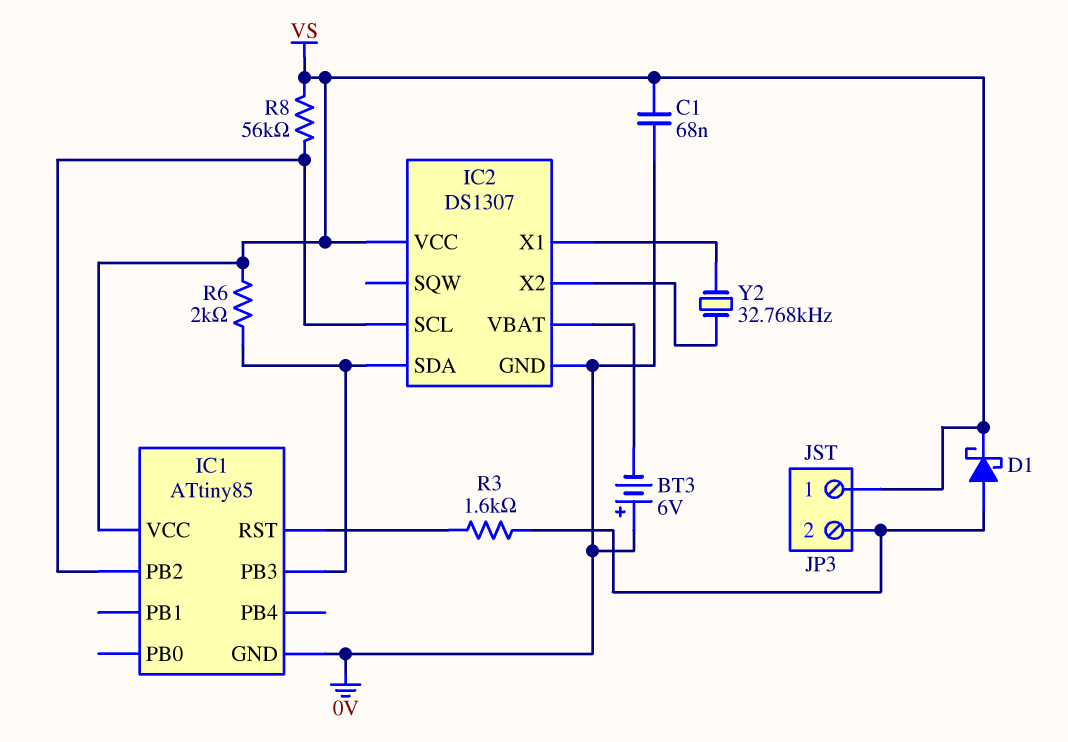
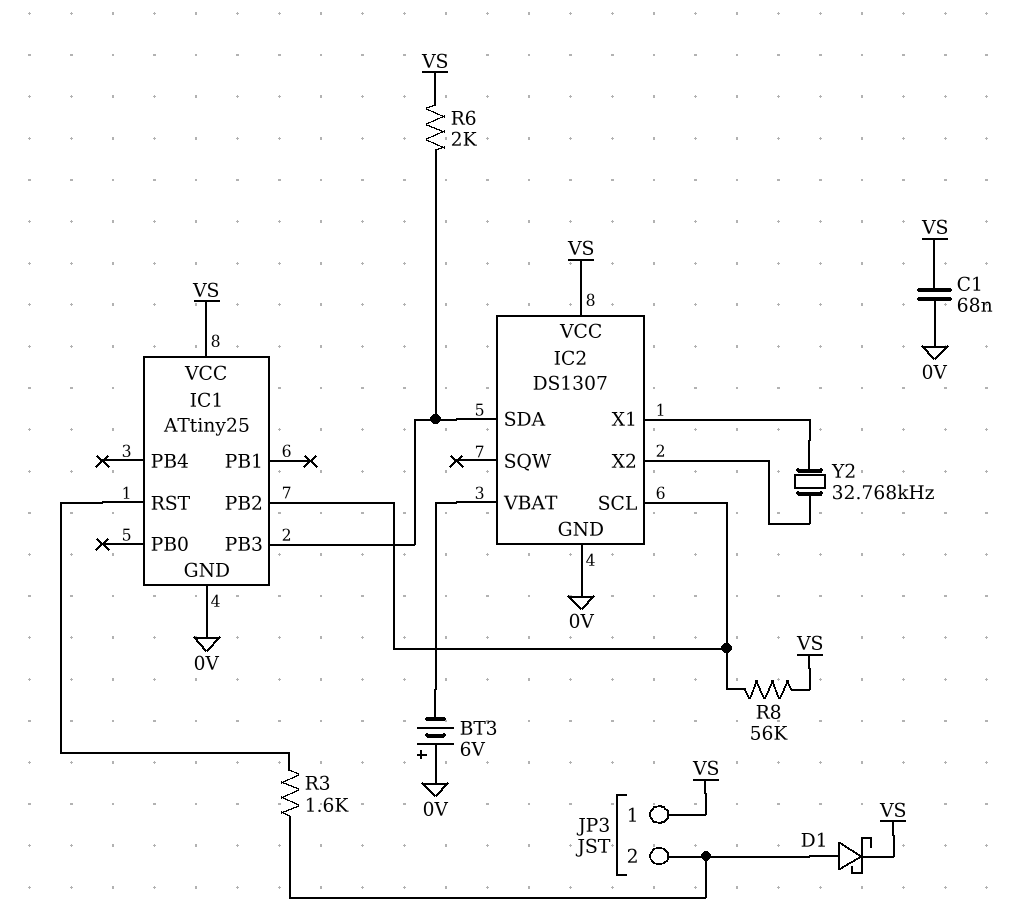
IC1: ATtiny85 -> ATtiny25

